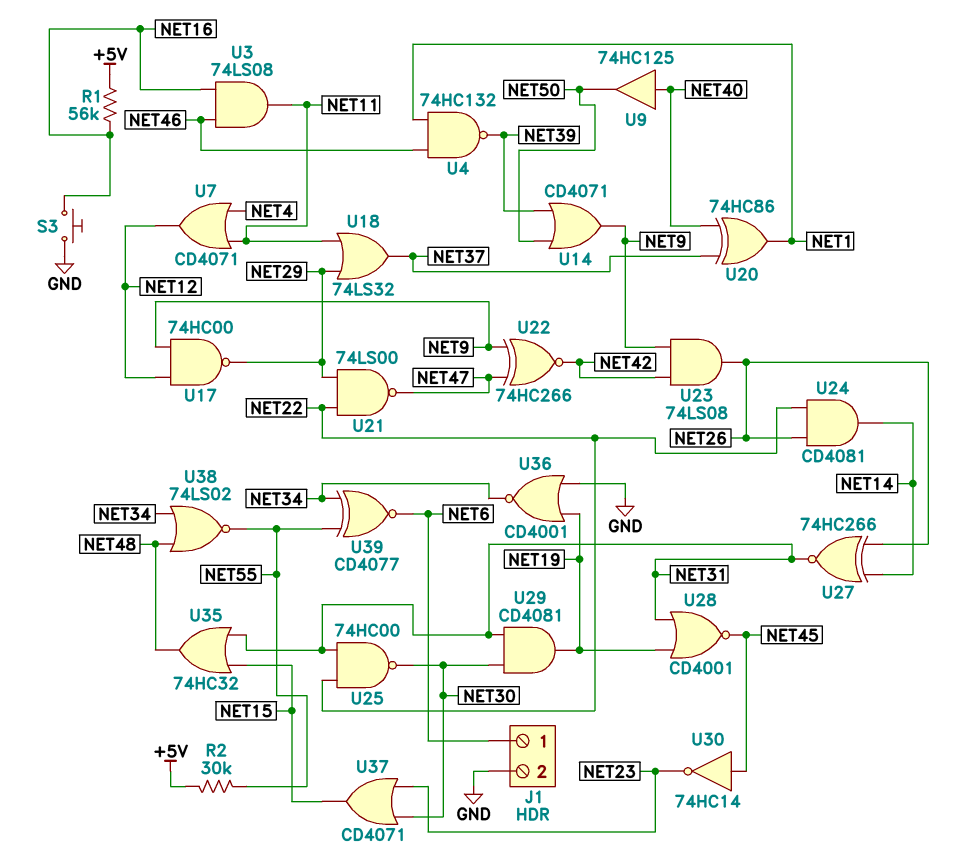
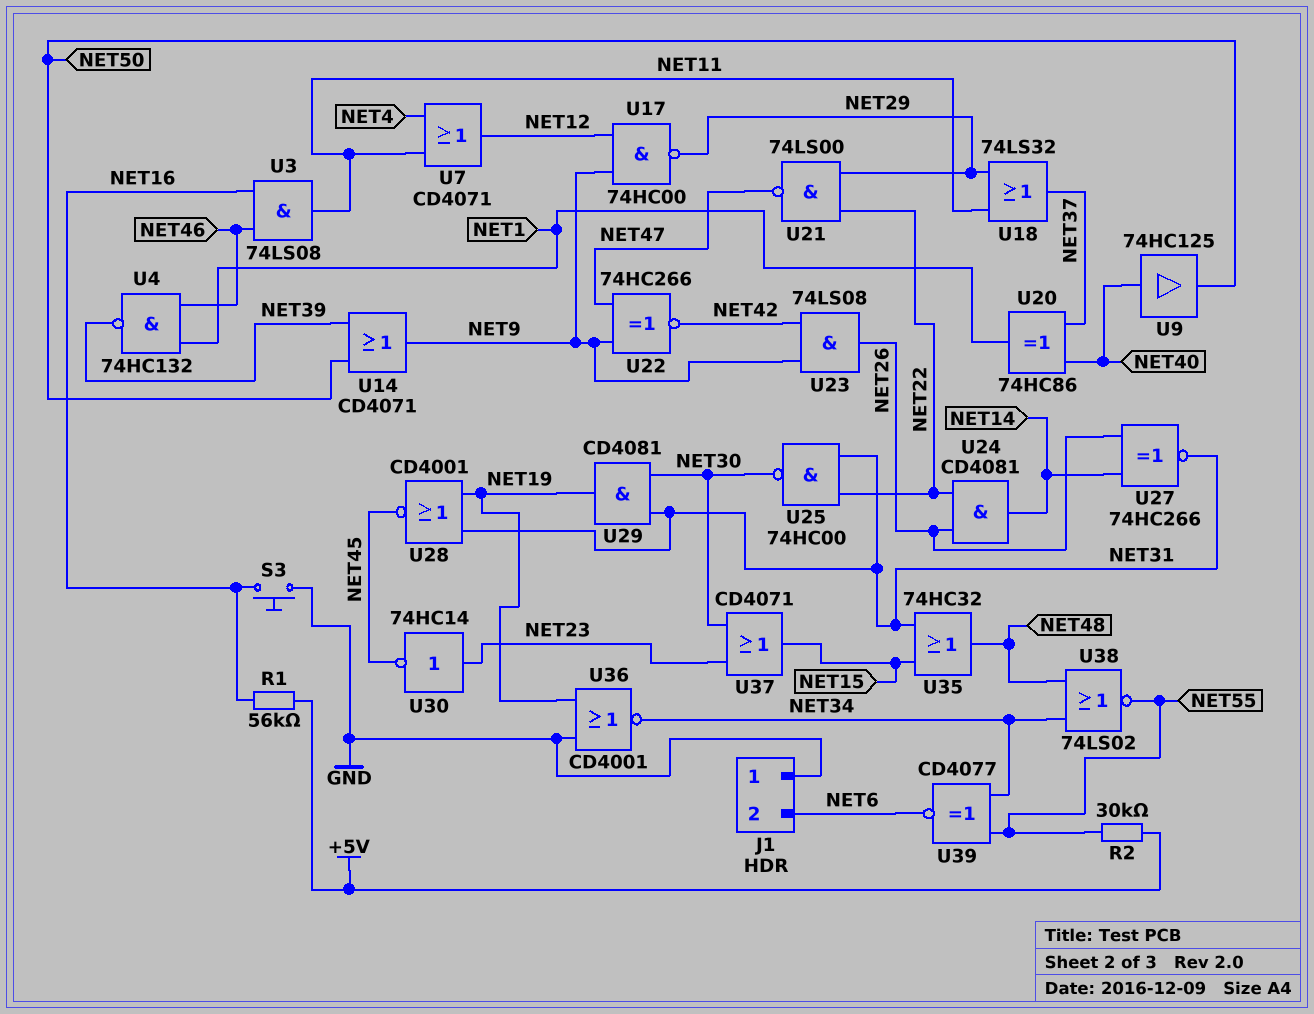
J1 pin 1: NET6 -> GND
J1 pin 2: GND -> NET6
U30: NOT 74HC14 (in NET45, out NET23) -> NOT 74HC14 (in NET23, out NET45)

